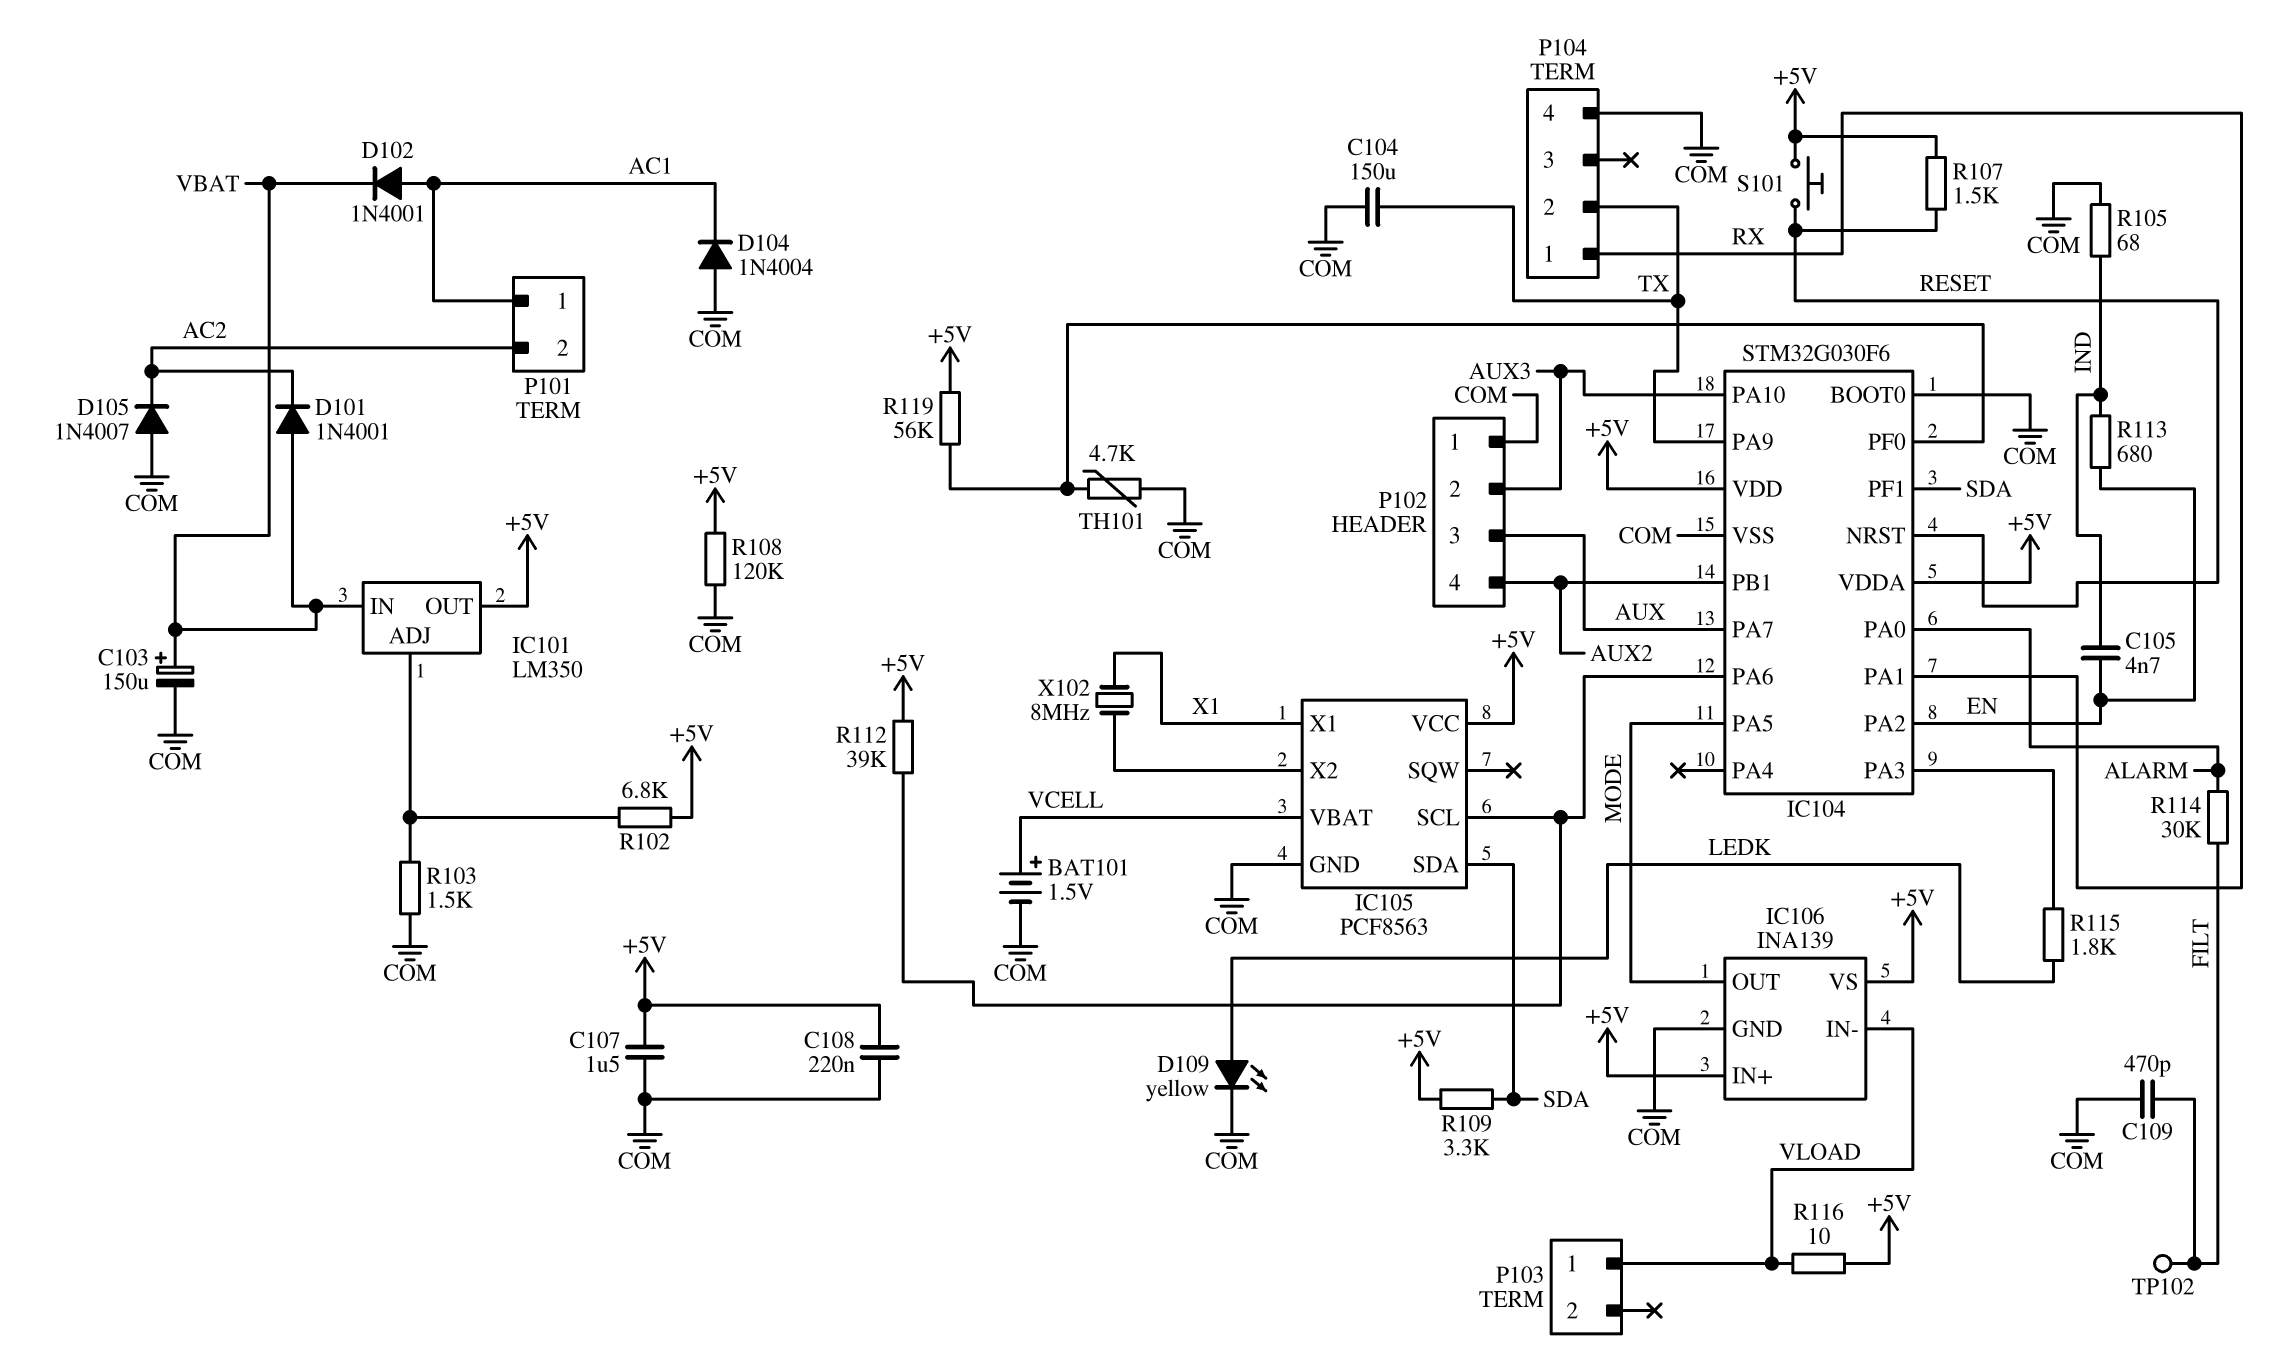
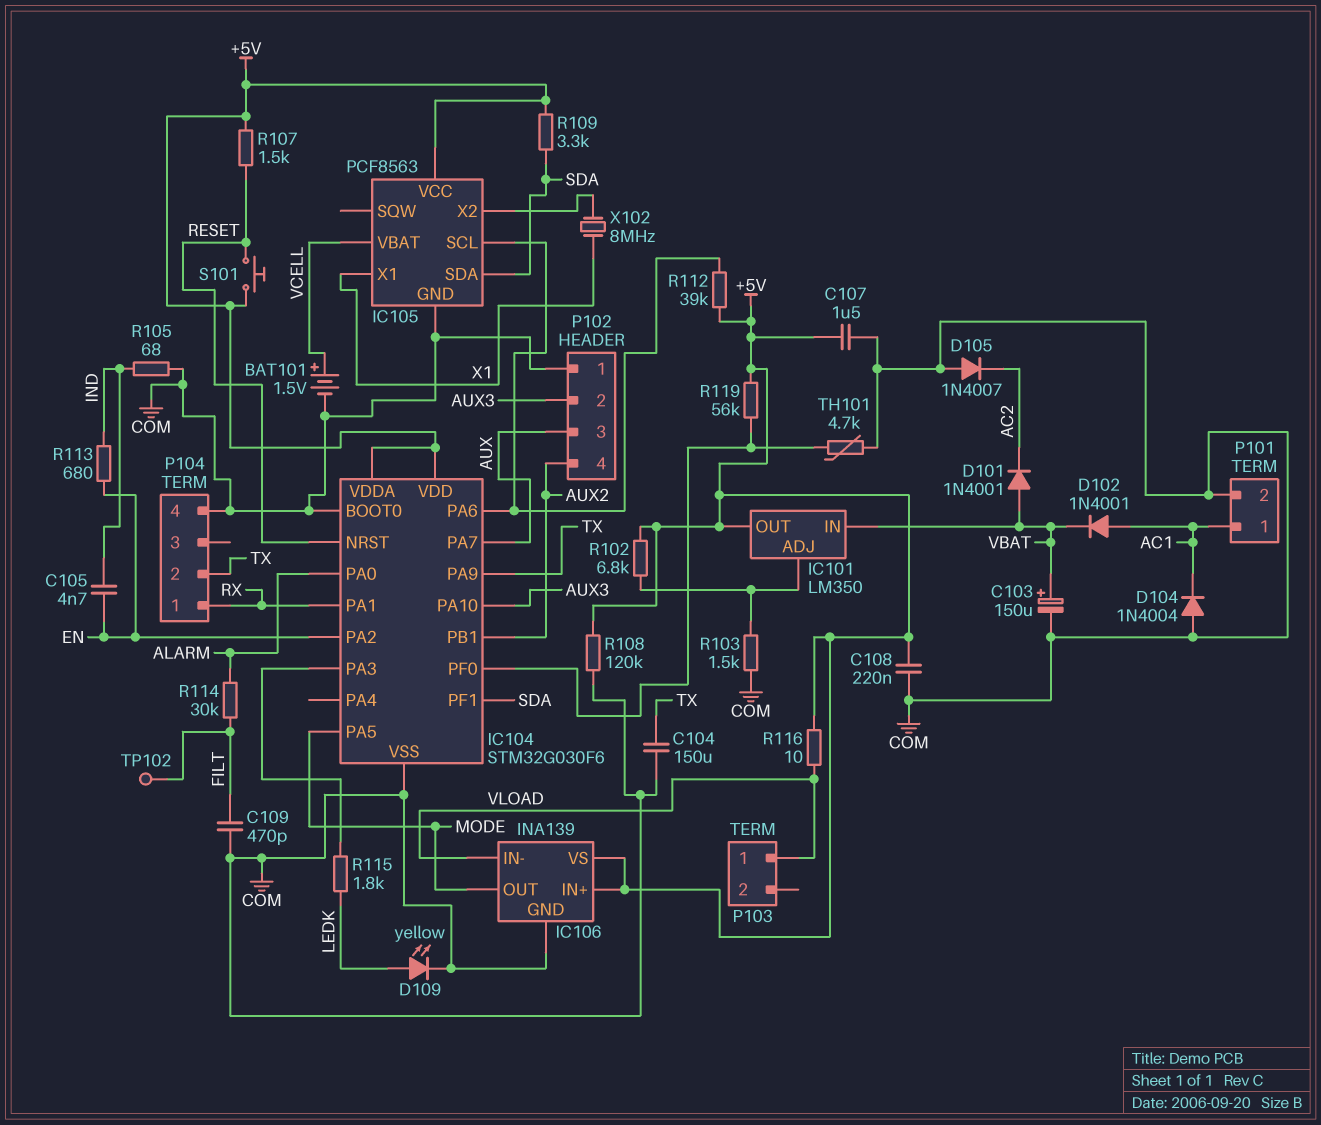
P101 pin 2: AC2 -> COM

